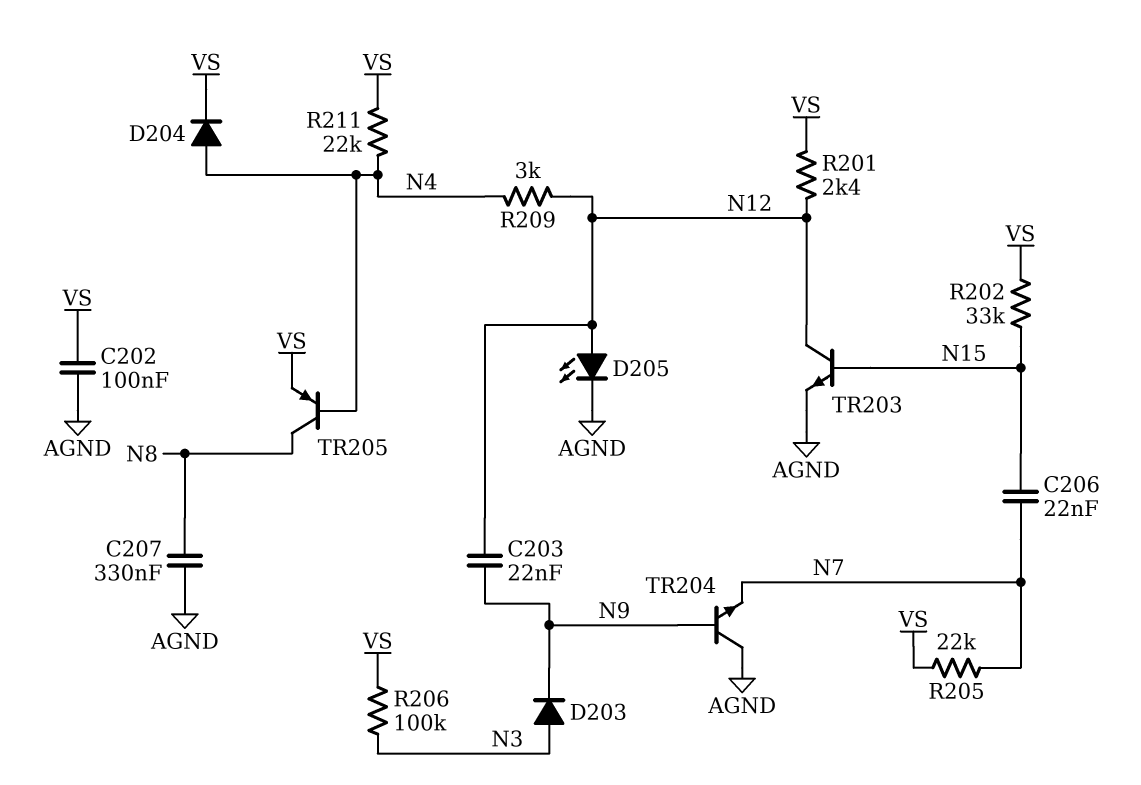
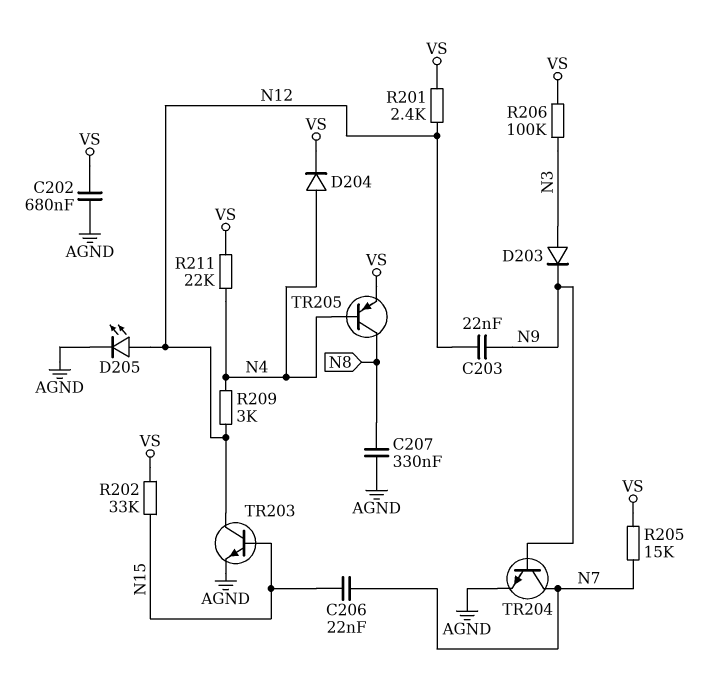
C202: 100nF (AGND, VS) -> 680nF (AGND, VS)
R205: 22k (N7, VS) -> 15k (N7, VS)
TR204: NPN (B N9, C AGND, E N7) -> NPN (B N9, C N7, E AGND)

